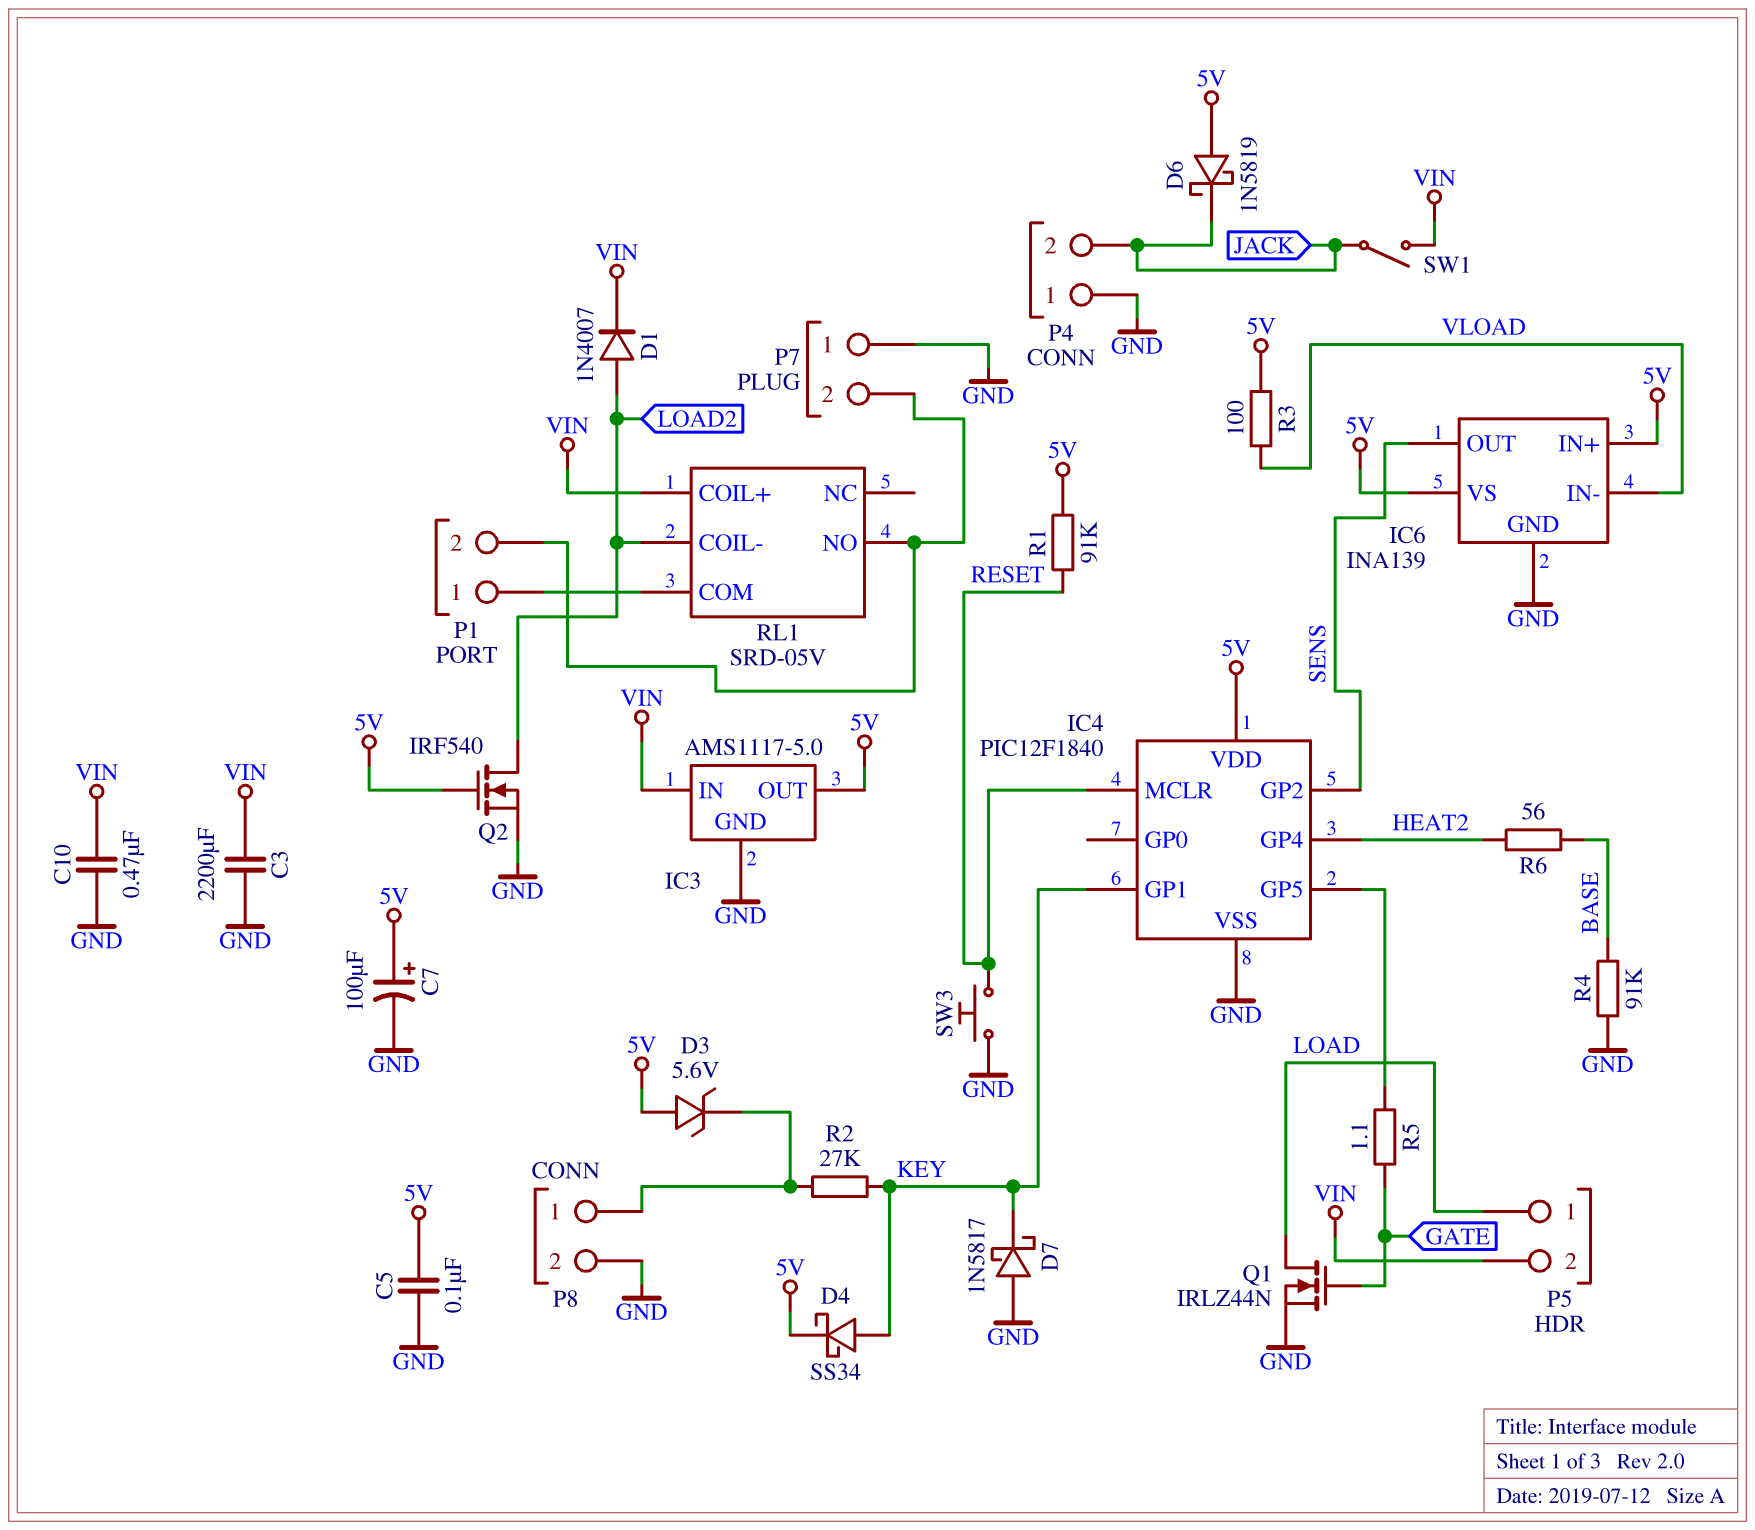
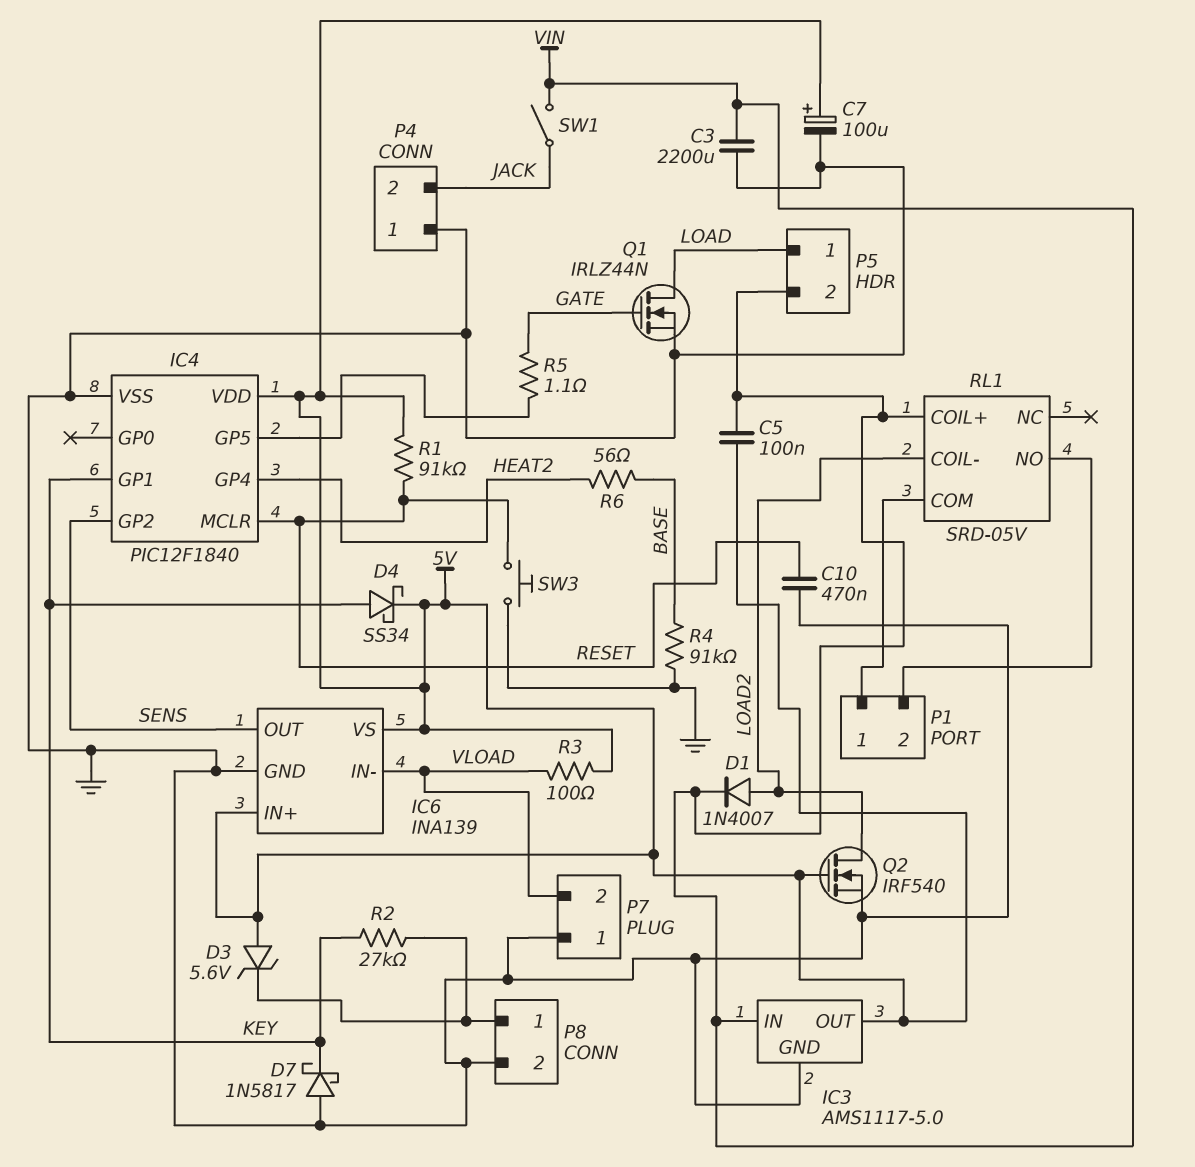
C5: 100nF (5V, GND) -> 100nF (5V, VIN)
C10: 470nF (GND, VIN) -> 470nF (GND, RESET)
D6: schottky 1N5819 (A 5V, K JACK) -> none
P7 pin 2: P1/2 -> VLOAD

